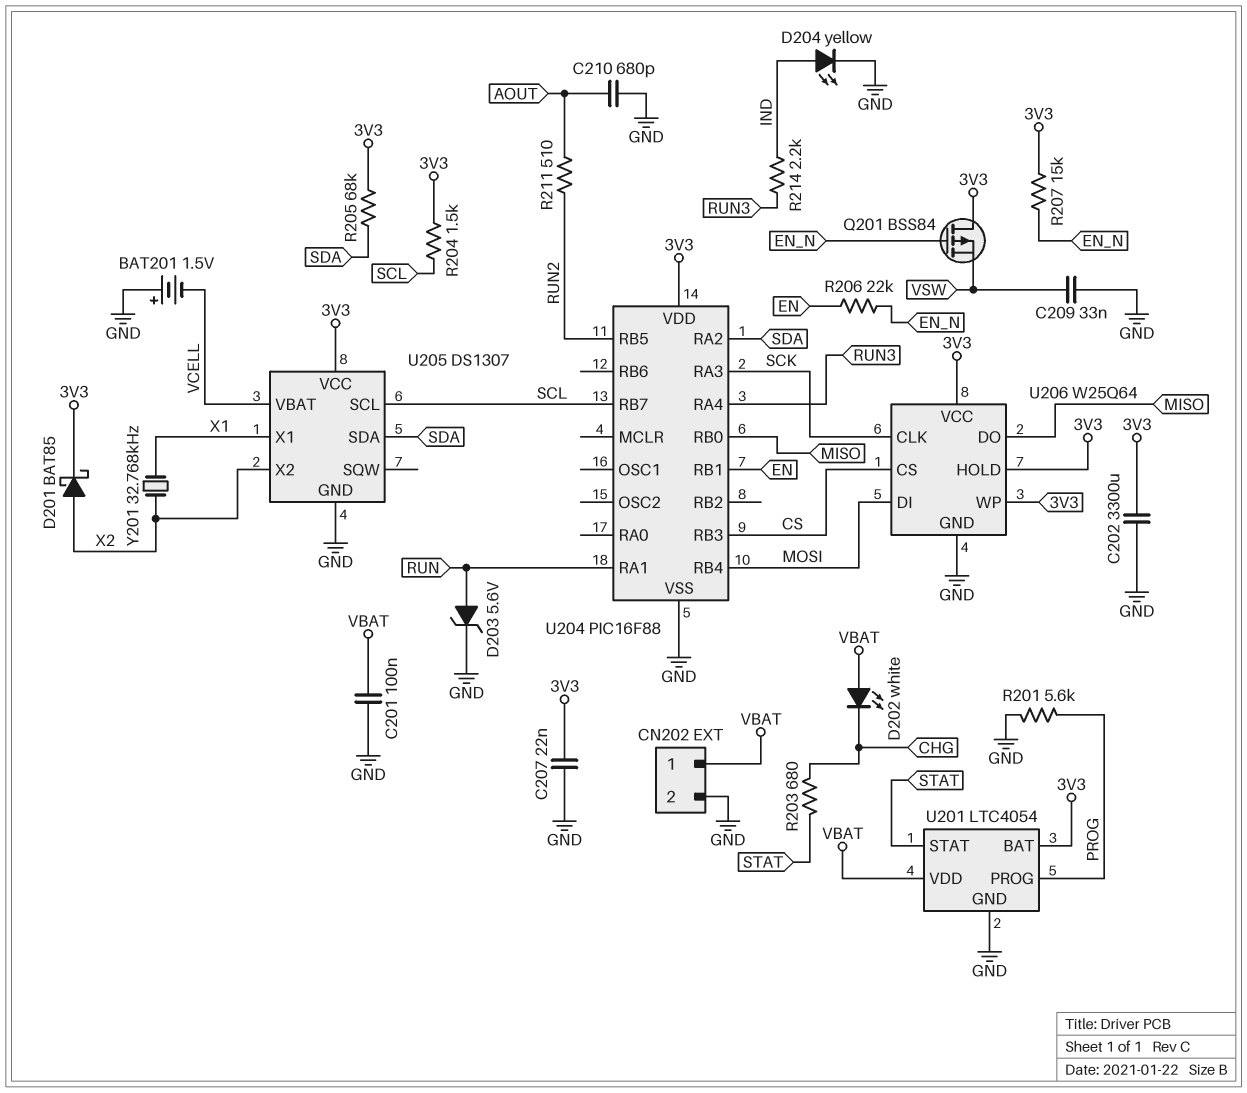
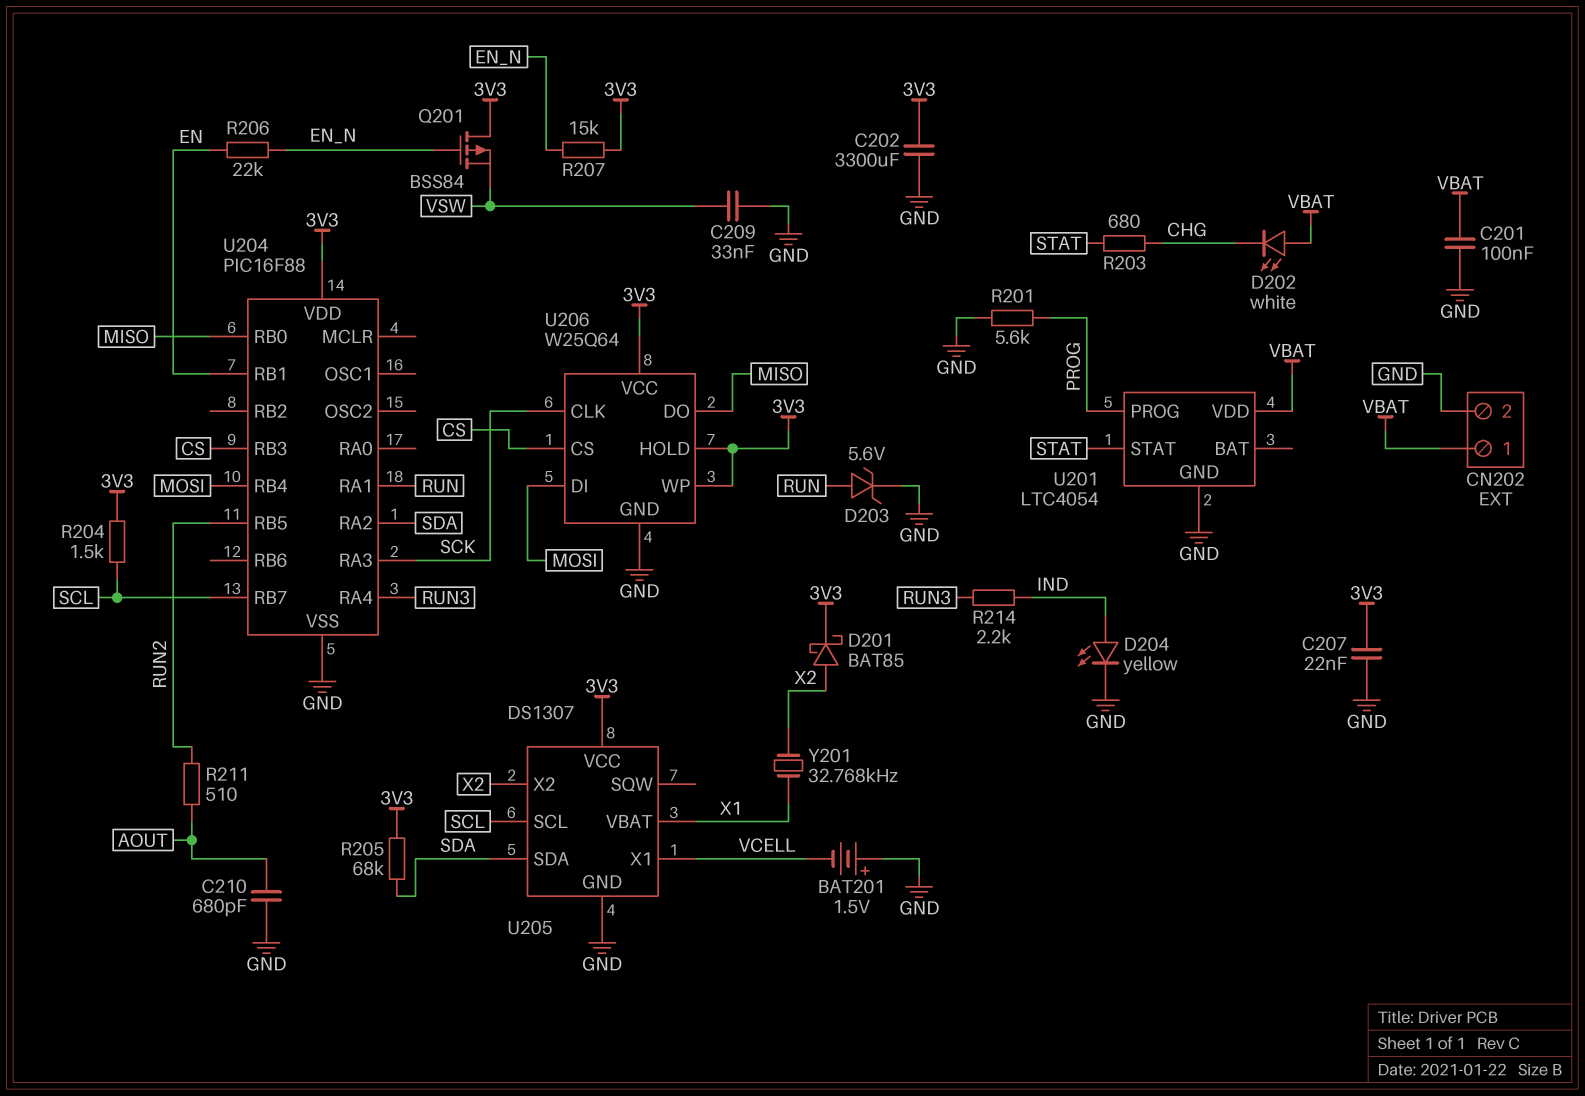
U201 pin BAT: 3V3 -> none
U205 pin VBAT: VCELL -> X1
U205 pin X1: X1 -> VCELL

